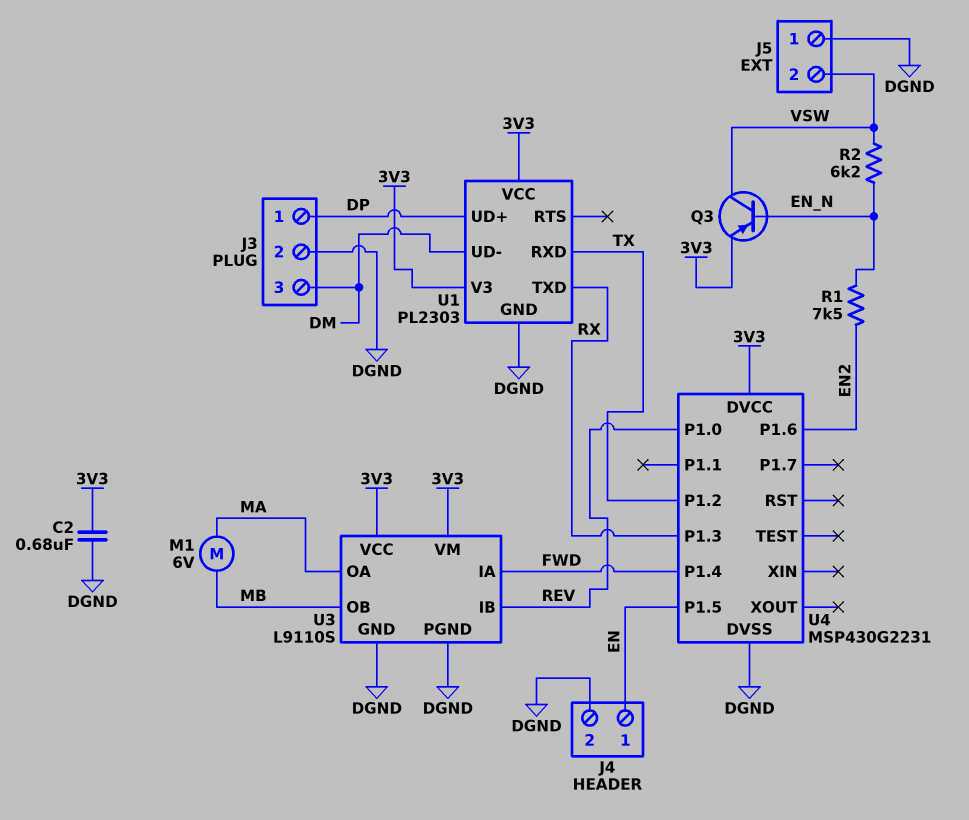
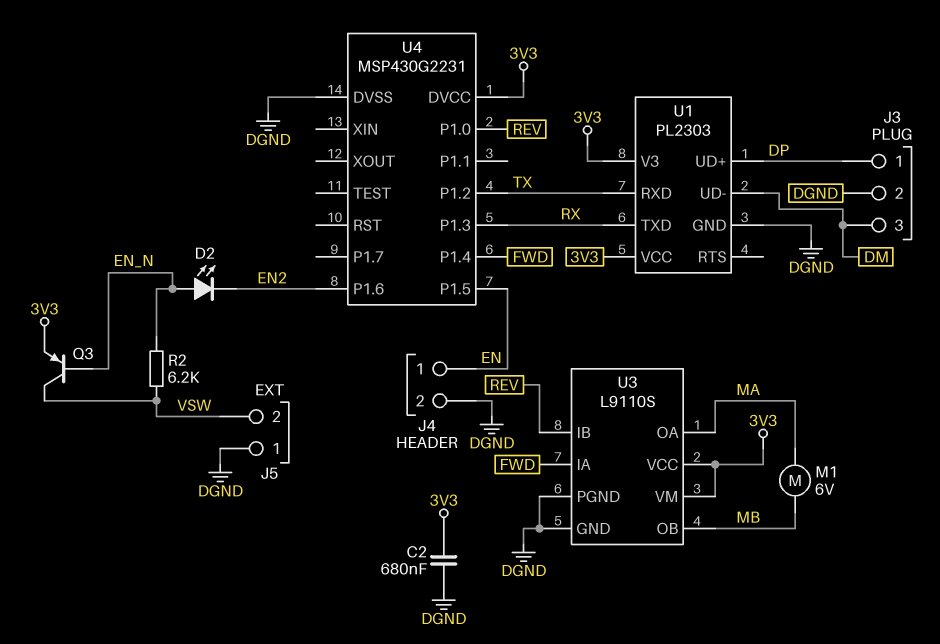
D2: none -> LED (A EN_N, K EN2)
R1: 7.5k (EN2, EN_N) -> none

